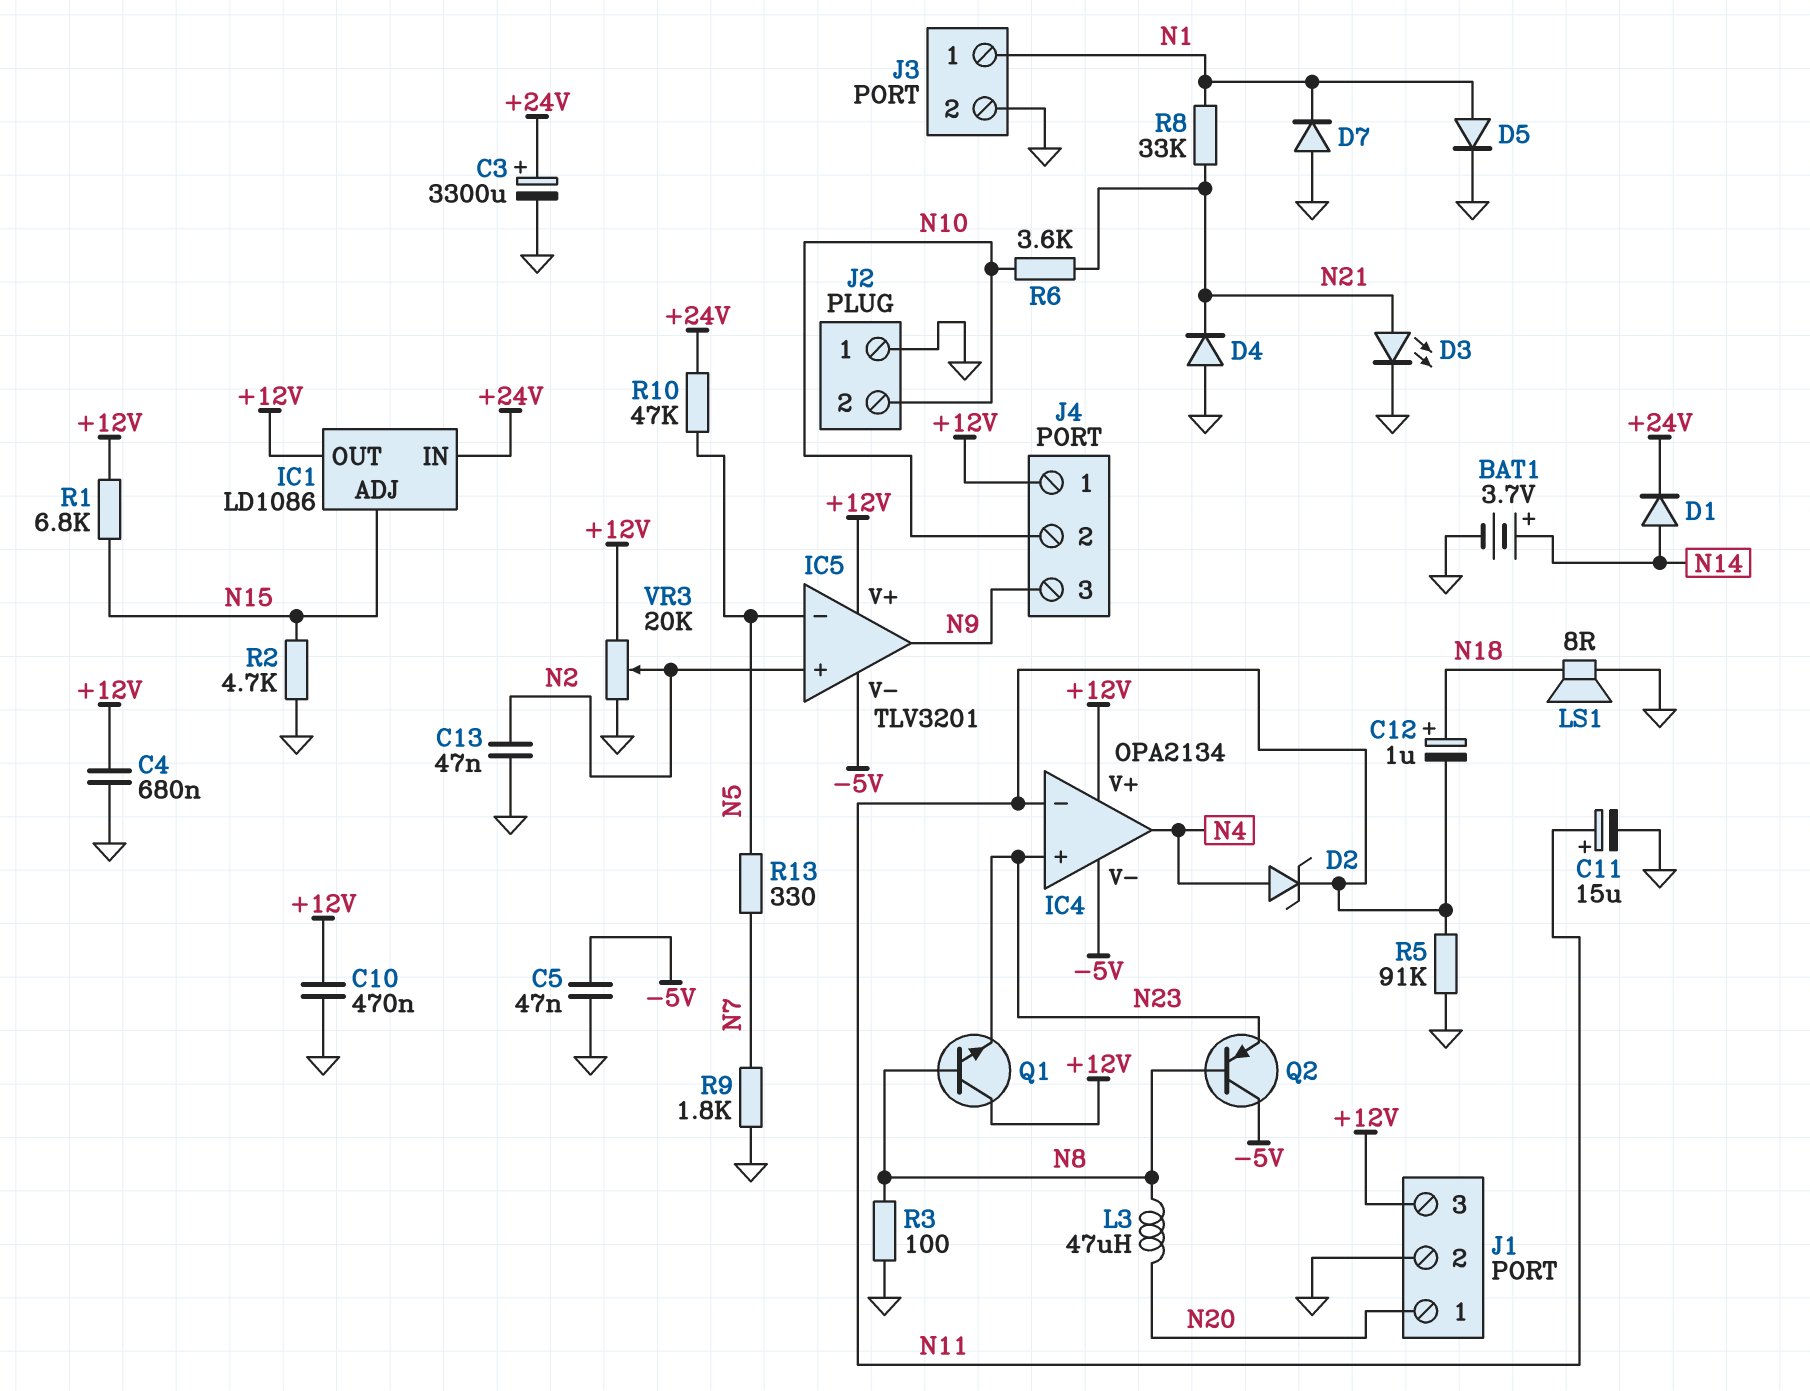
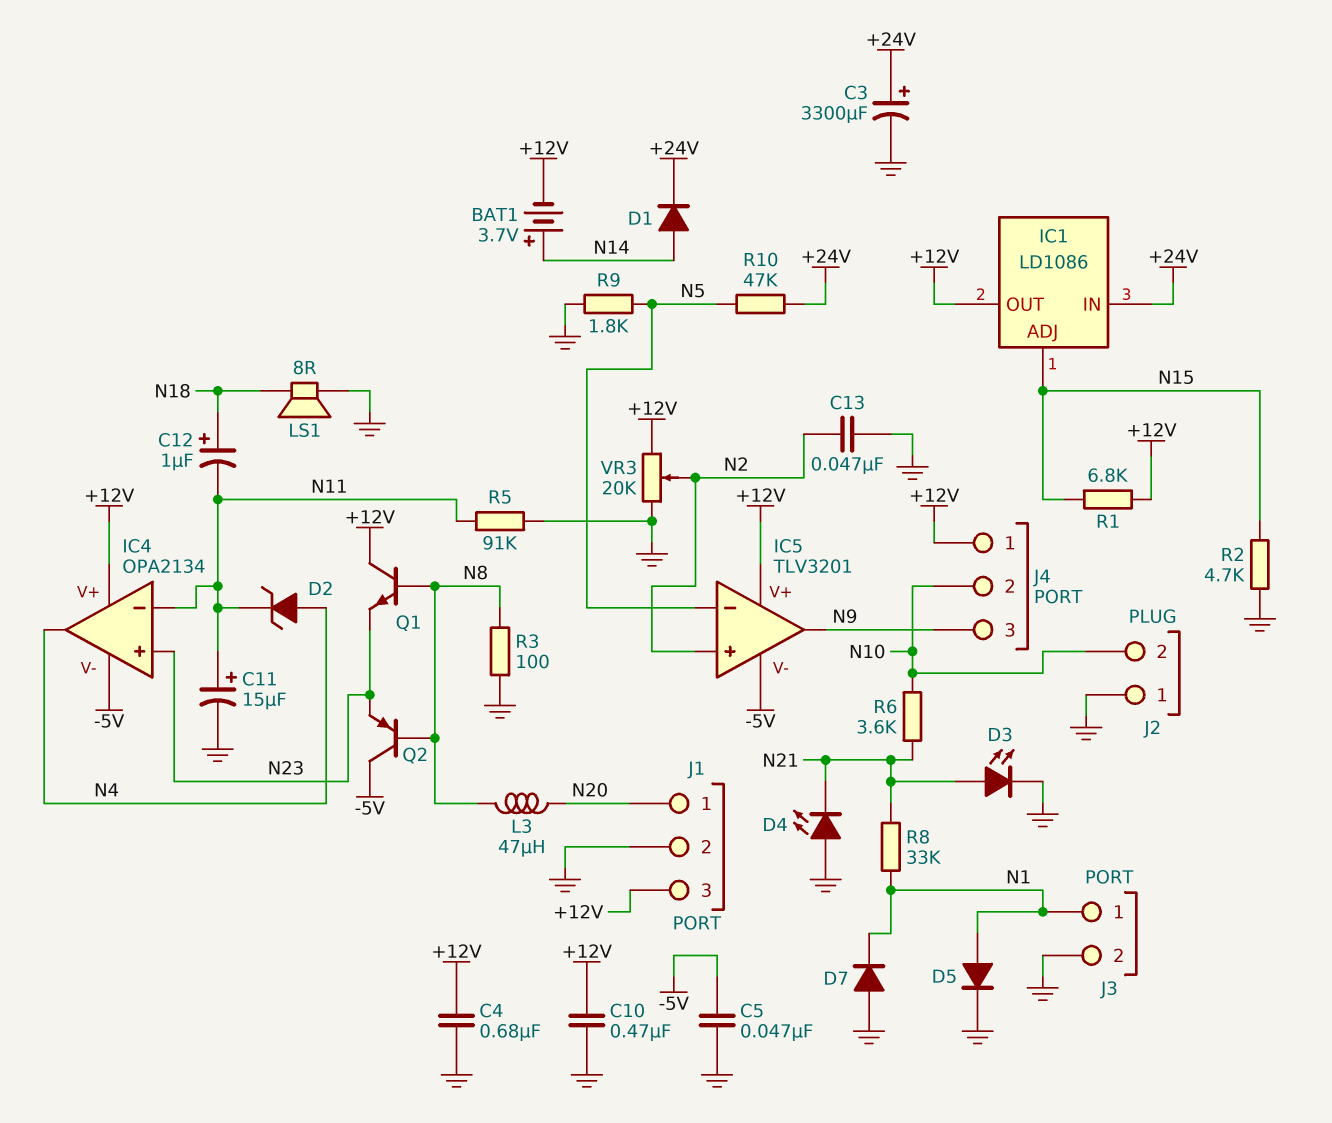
BAT1: 3.7V (plus N14, minus GND) -> 3.7V (plus N14, minus +12V)
D4: diode (A GND, K N21) -> LED (A GND, K N21)
R9: 1.8k (GND, N7) -> 1.8k (GND, N5)
R13: 330 (N5, N7) -> none

